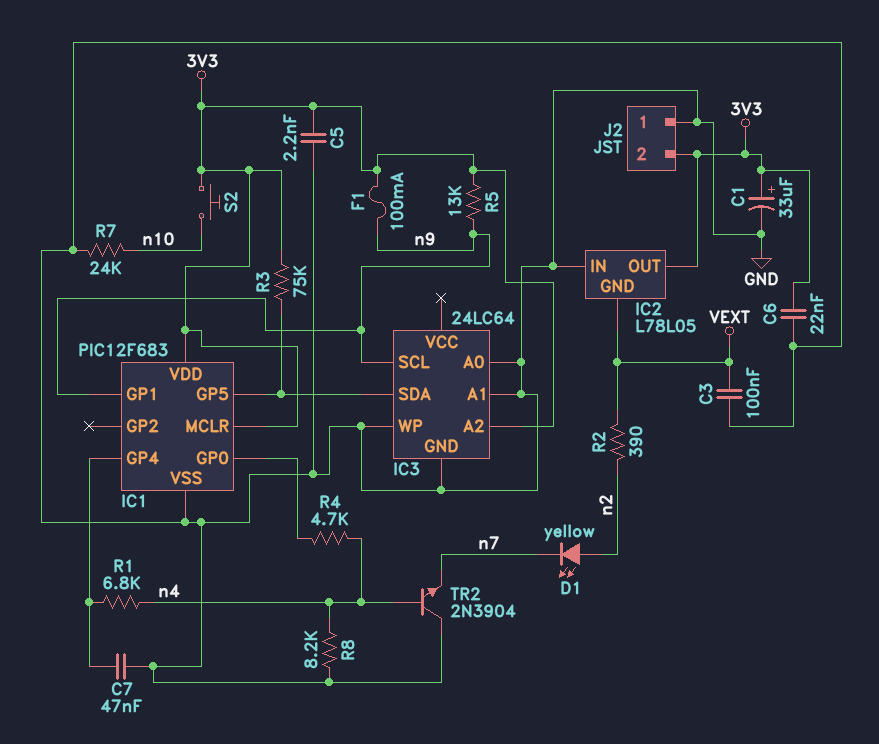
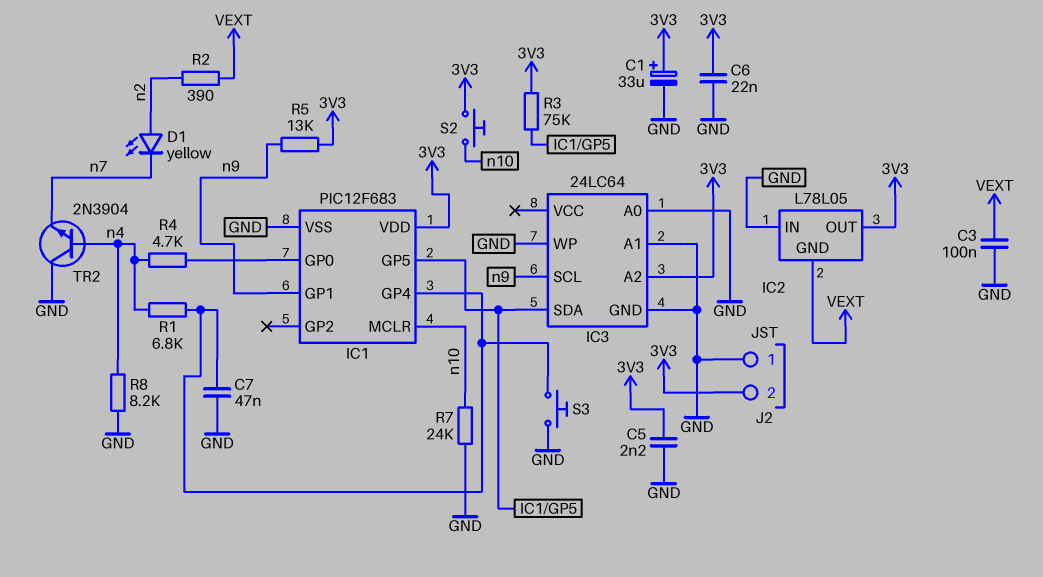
F1: 100mA (3V3, n9) -> none
IC1 pin MCLR: 3V3 -> n10
S3: none -> button (GND, IC1/GP4)

